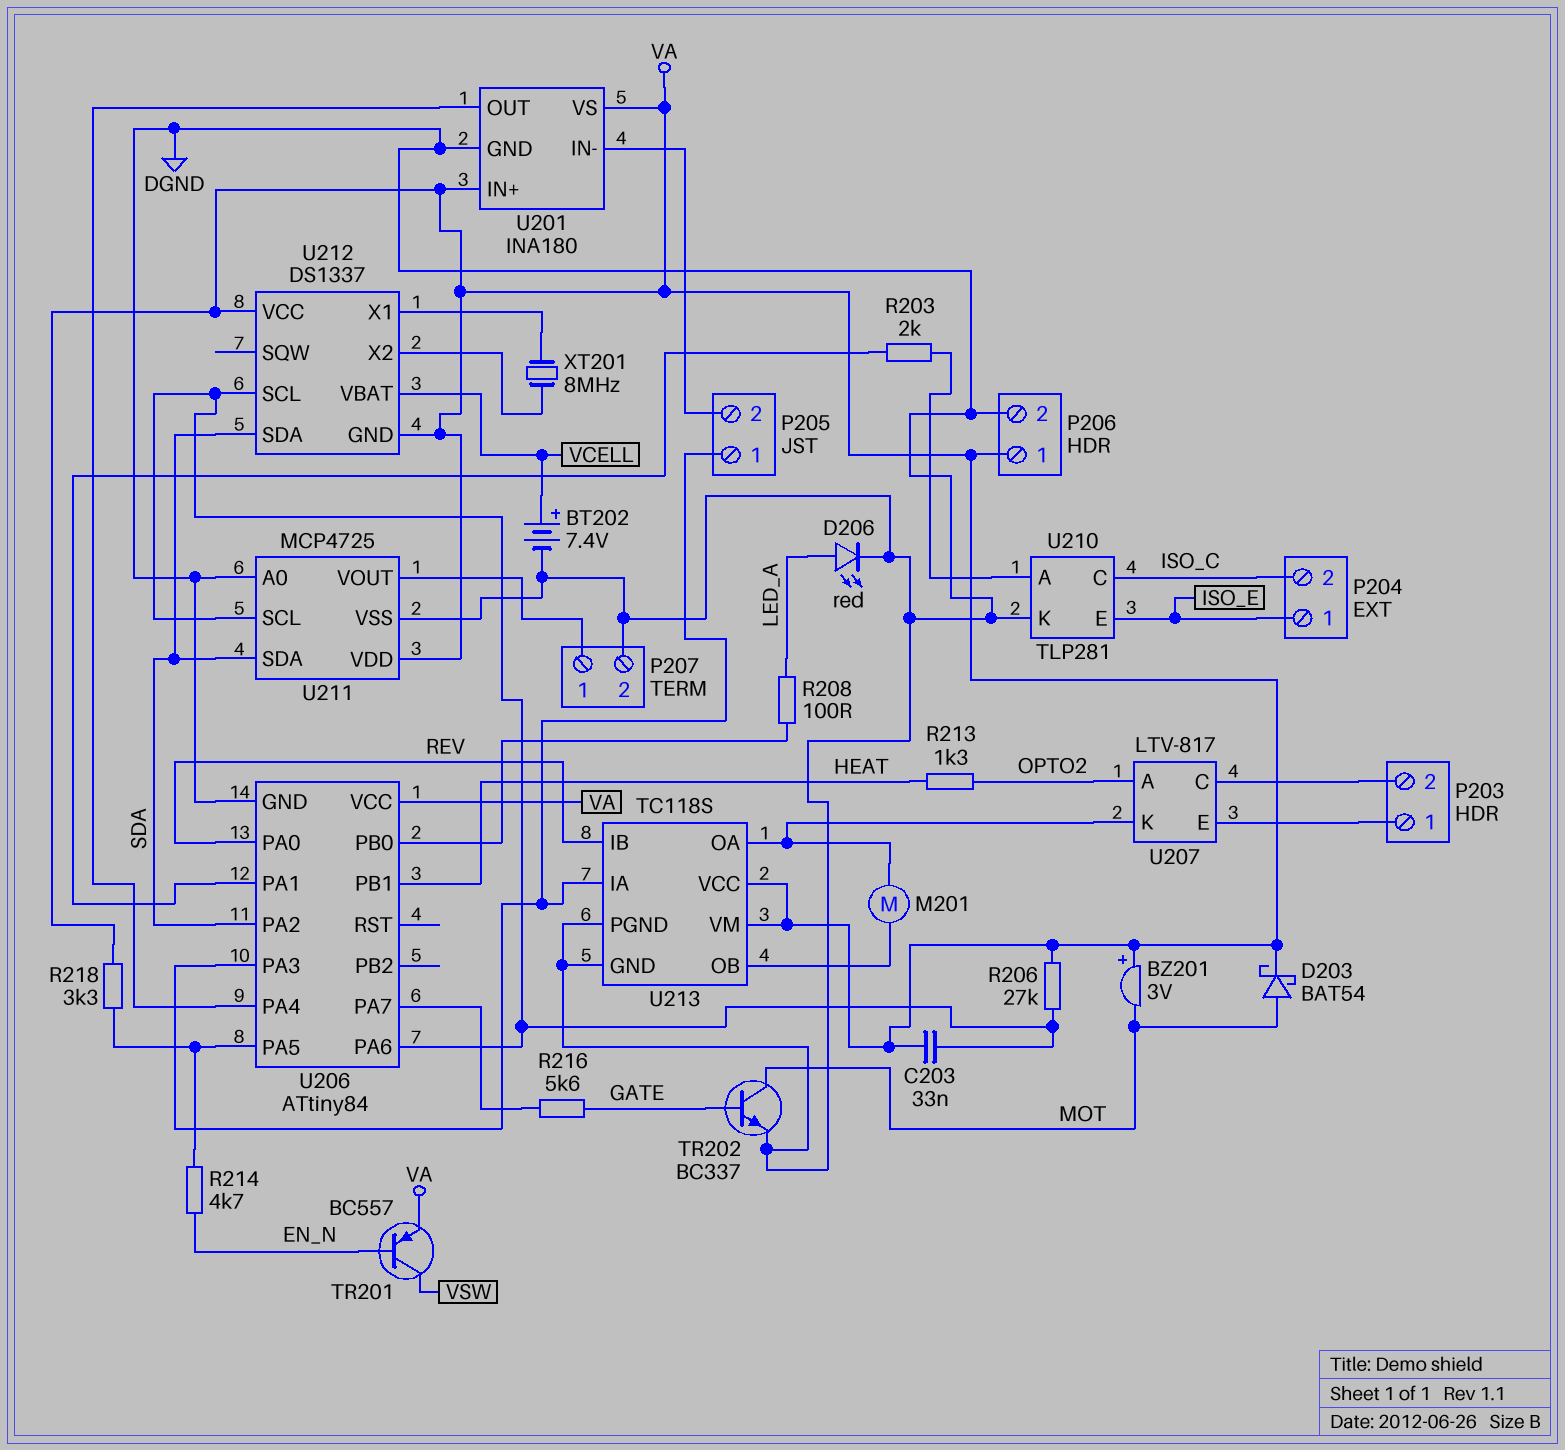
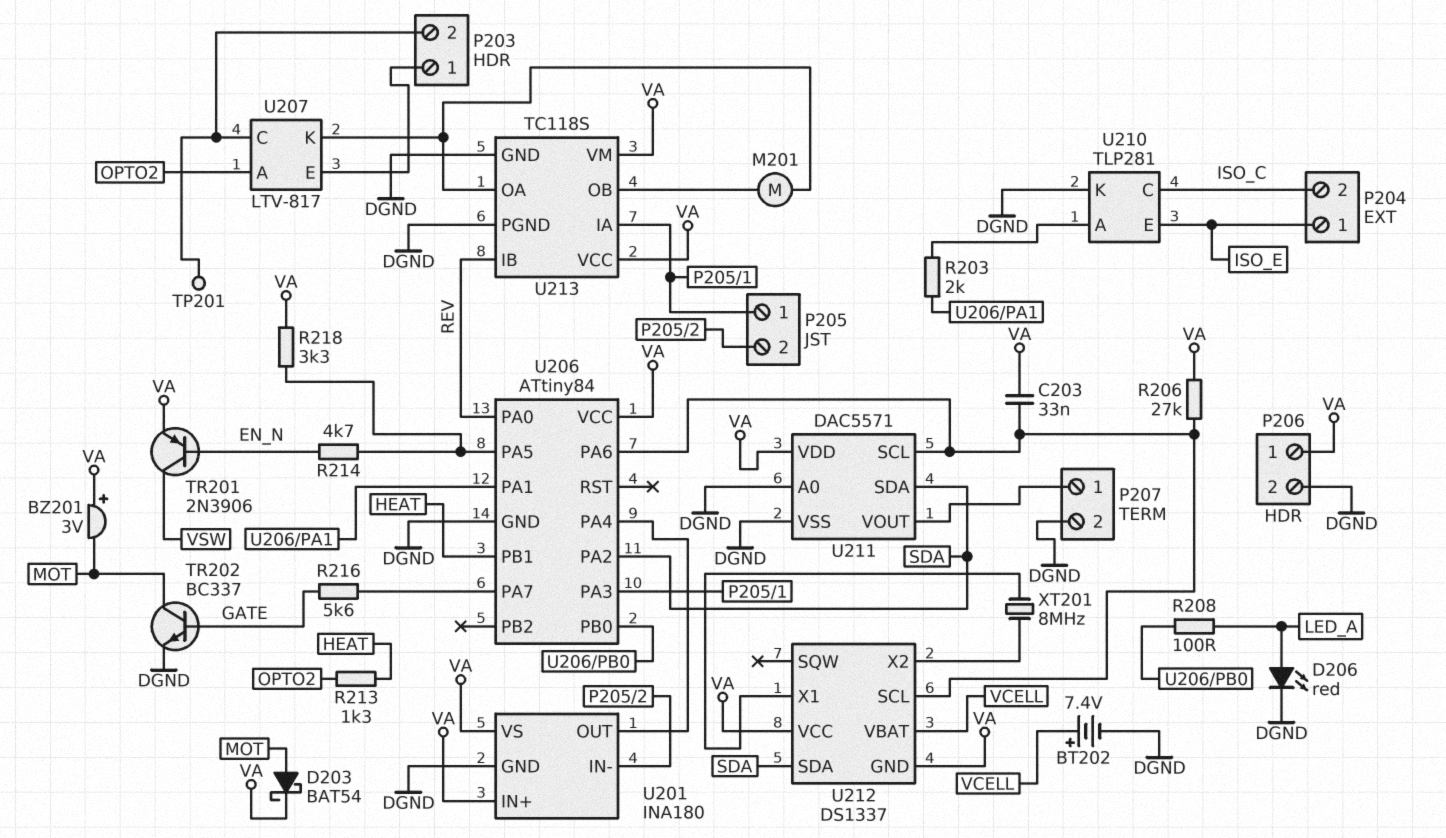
TP201: none -> test point (P203/2)
TR201: PNP BC557 (B EN_N, C VSW, E VA) -> PNP 2N3906 (B EN_N, C VSW, E VA)
U211: MCP4725 -> DAC5571

